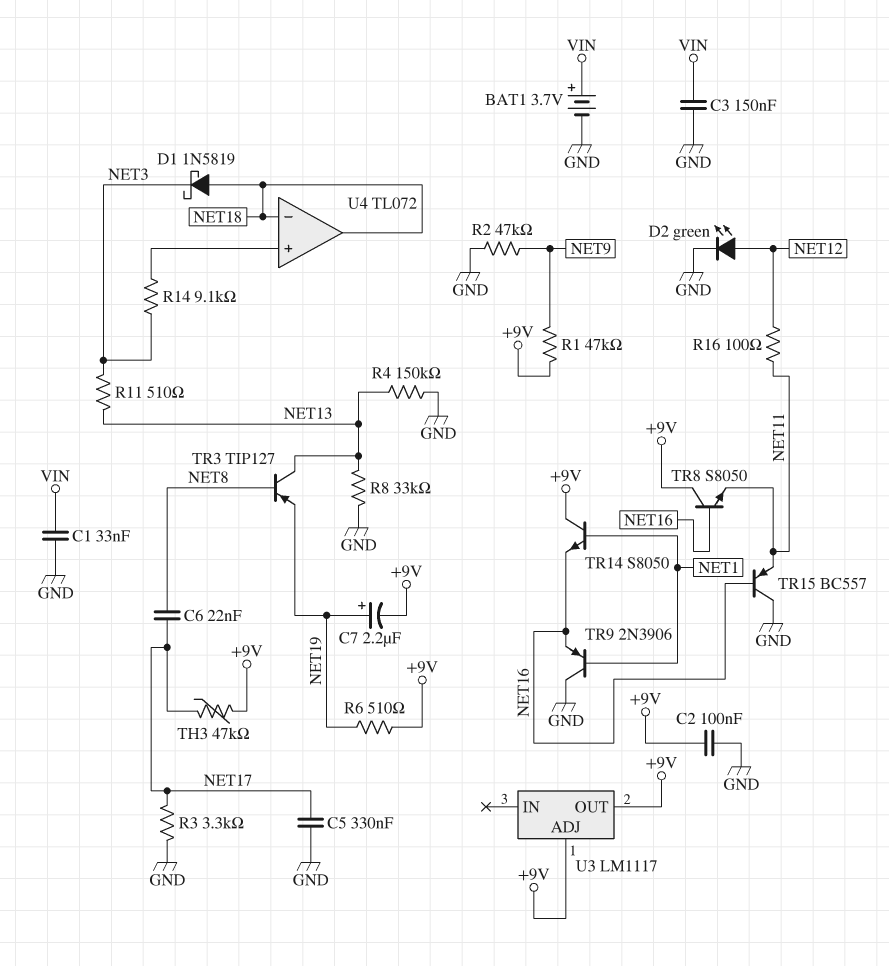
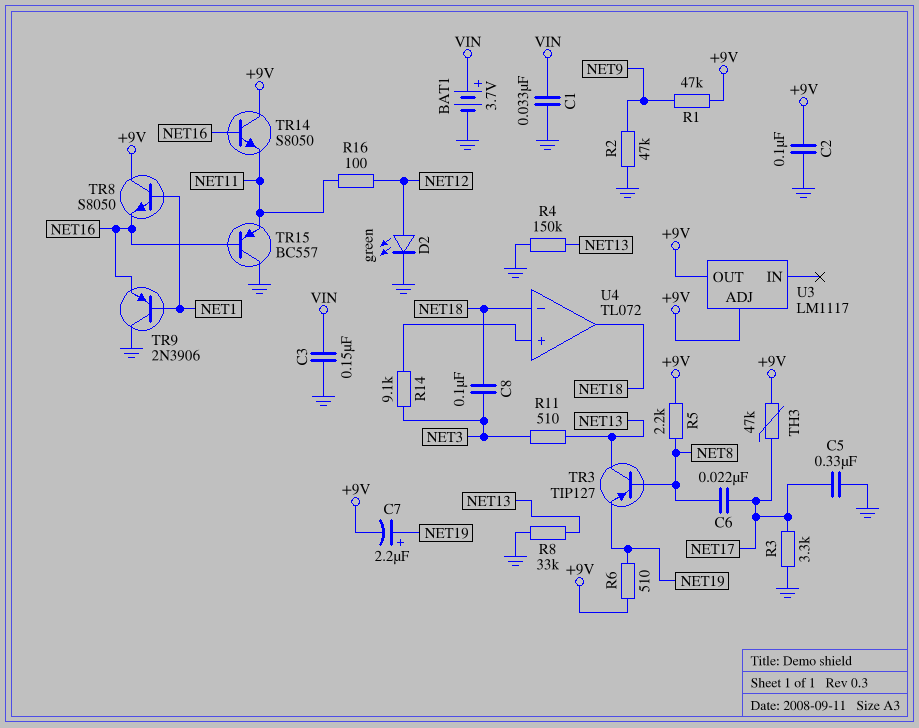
C8: none -> 100nF (NET3, NET18)
D1: schottky 1N5819 (A NET18, K NET3) -> none
R5: none -> 2.2k (+9V, NET8)
TR8: NPN S8050 (B NET16, C +9V, E NET11) -> NPN S8050 (B NET1, C +9V, E NET16)
TR14: NPN S8050 (B NET1, C +9V, E NET16) -> NPN S8050 (B NET16, C +9V, E NET11)

